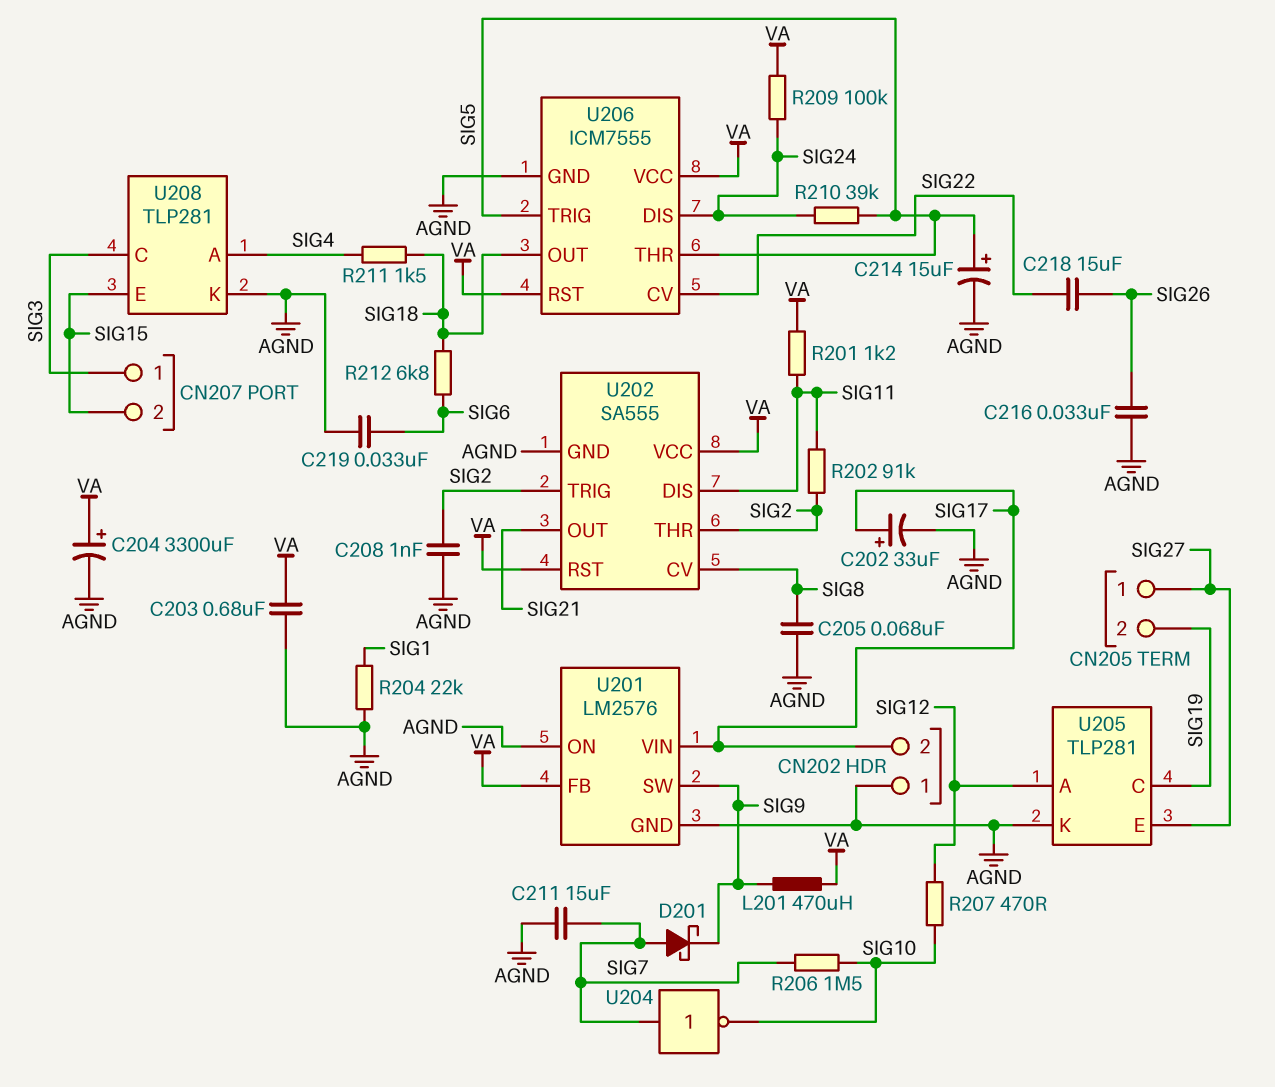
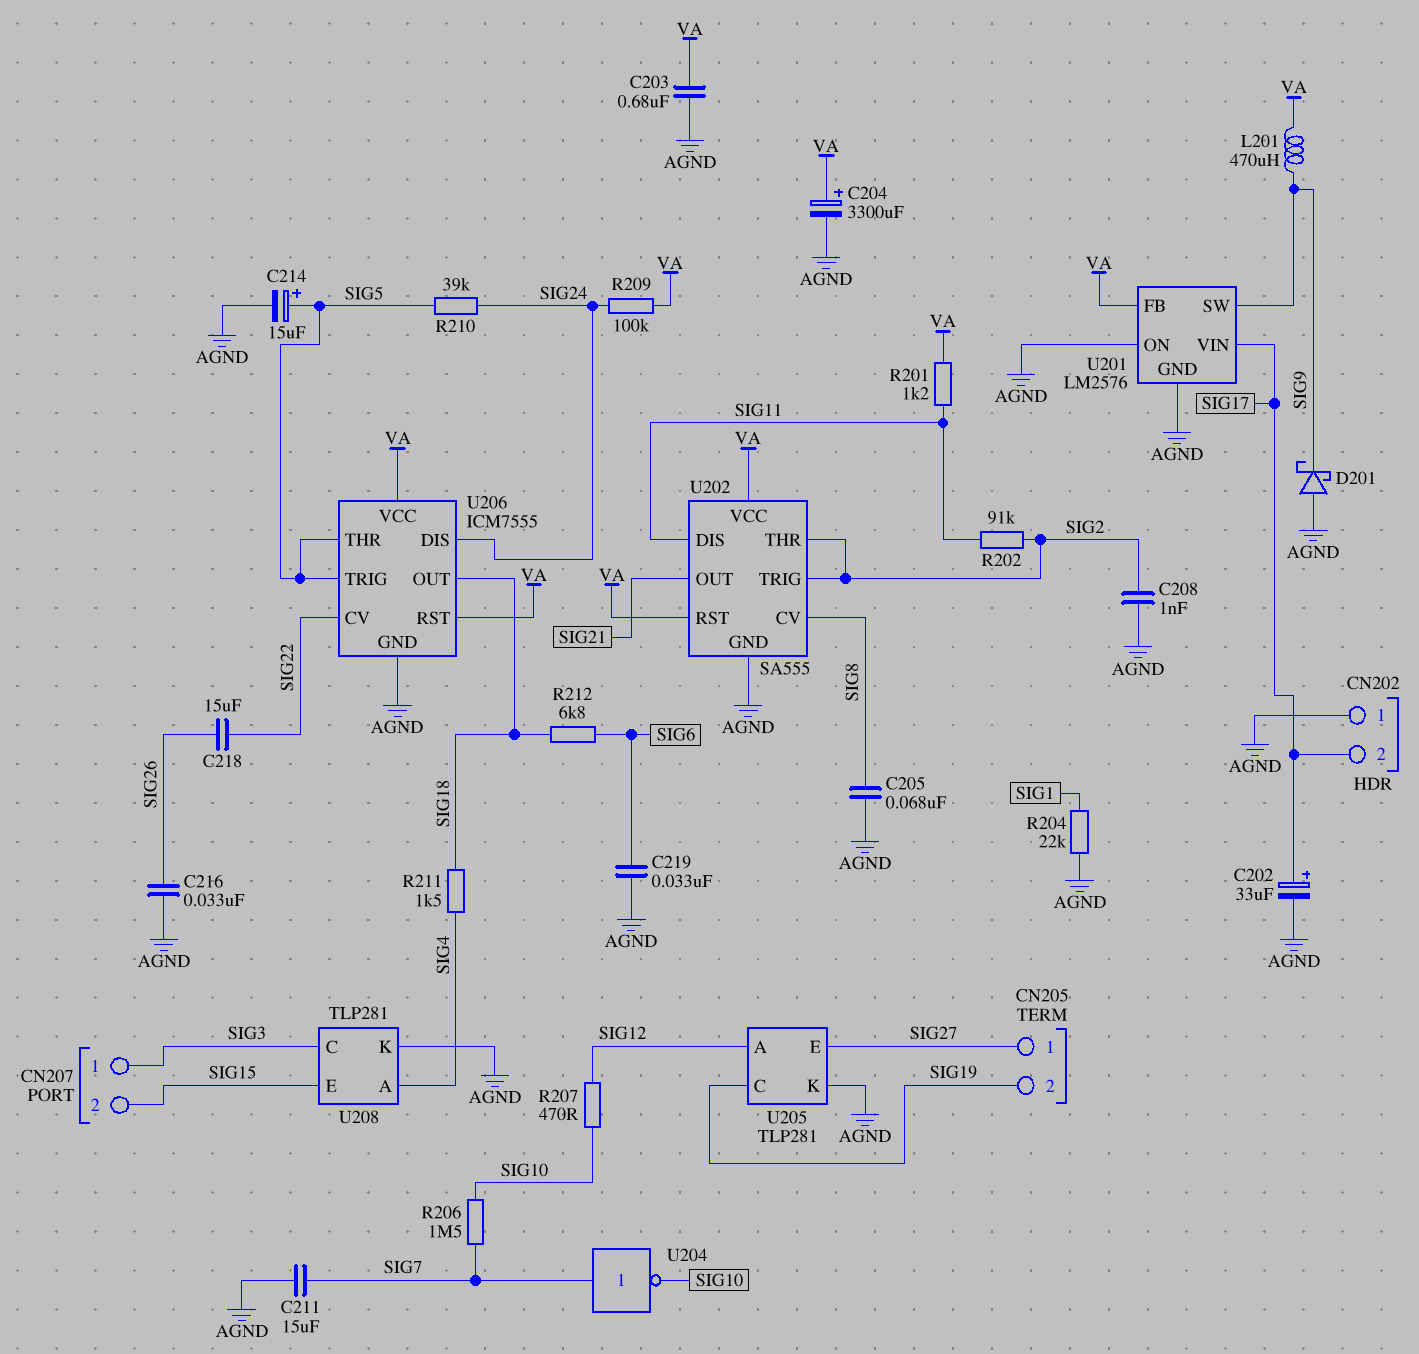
D201: schottky (A SIG7, K SIG9) -> schottky (A AGND, K SIG9)

